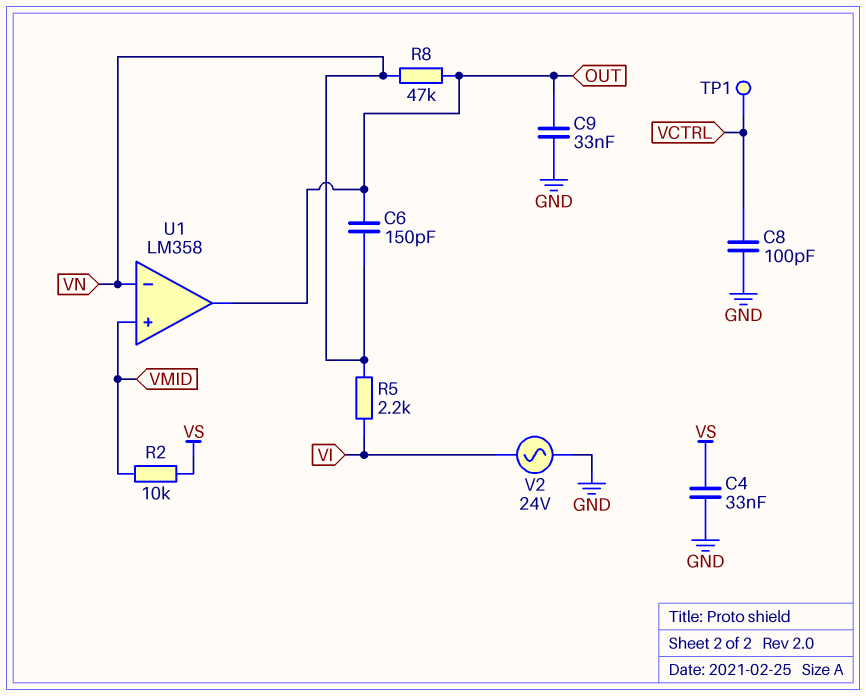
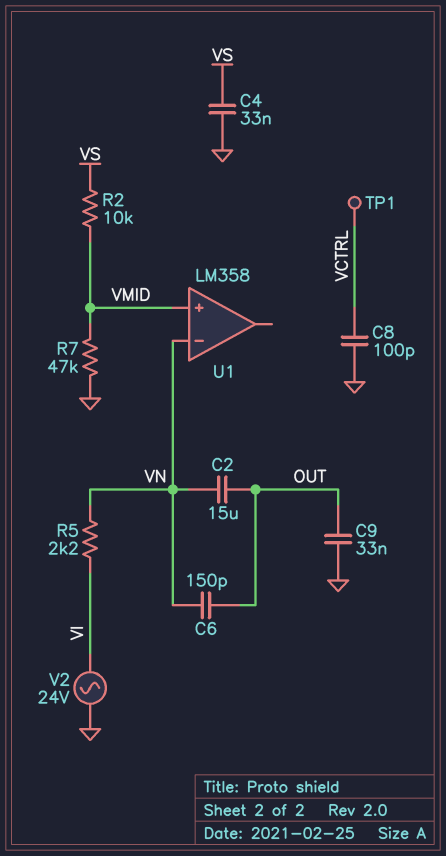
C2: none -> 15uF (OUT, VN)
R7: none -> 47k (GND, VMID)
R8: 47k (OUT, VN) -> none
U1 pin out: OUT -> none

